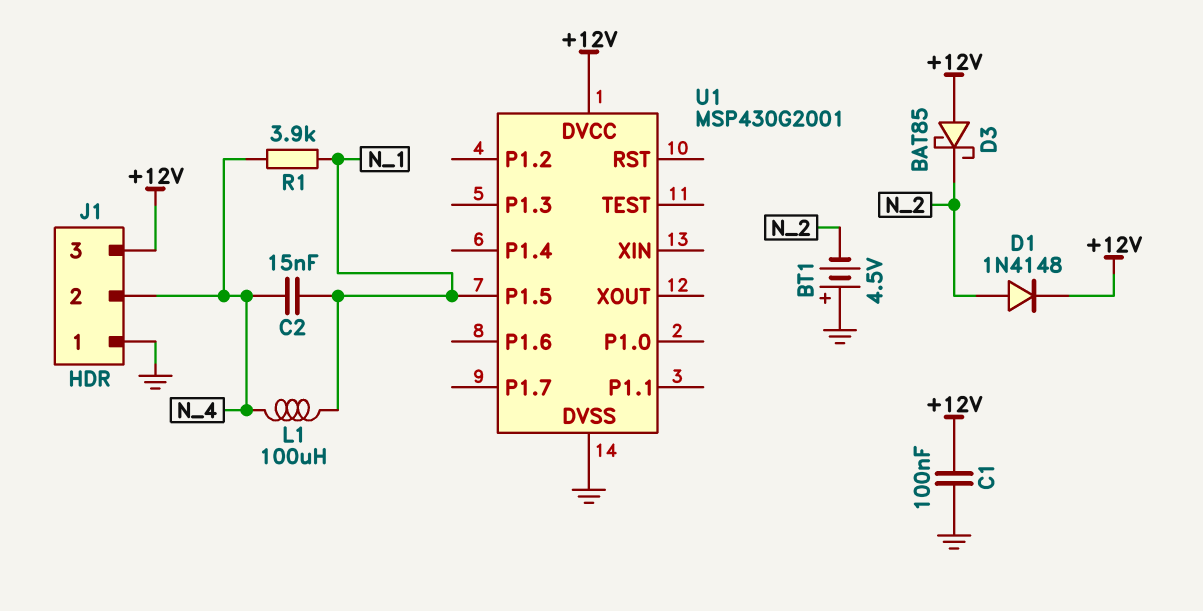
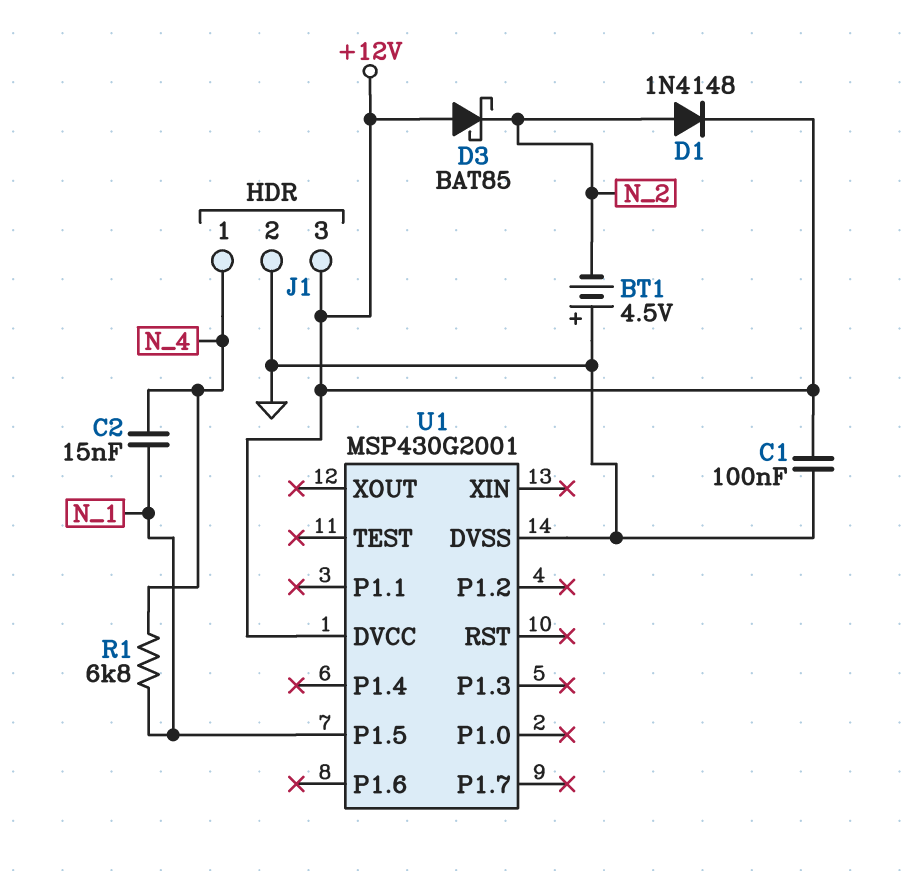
J1 pin 1: GND -> N_4
J1 pin 2: N_4 -> GND
L1: 100uH (N_1, N_4) -> none
R1: 3.9k (N_1, N_4) -> 6.8k (N_1, N_4)

